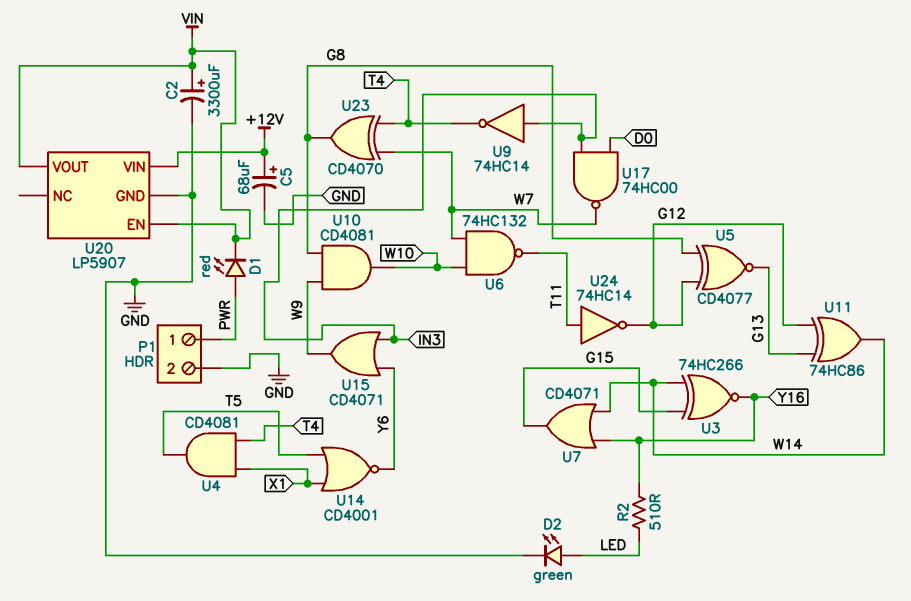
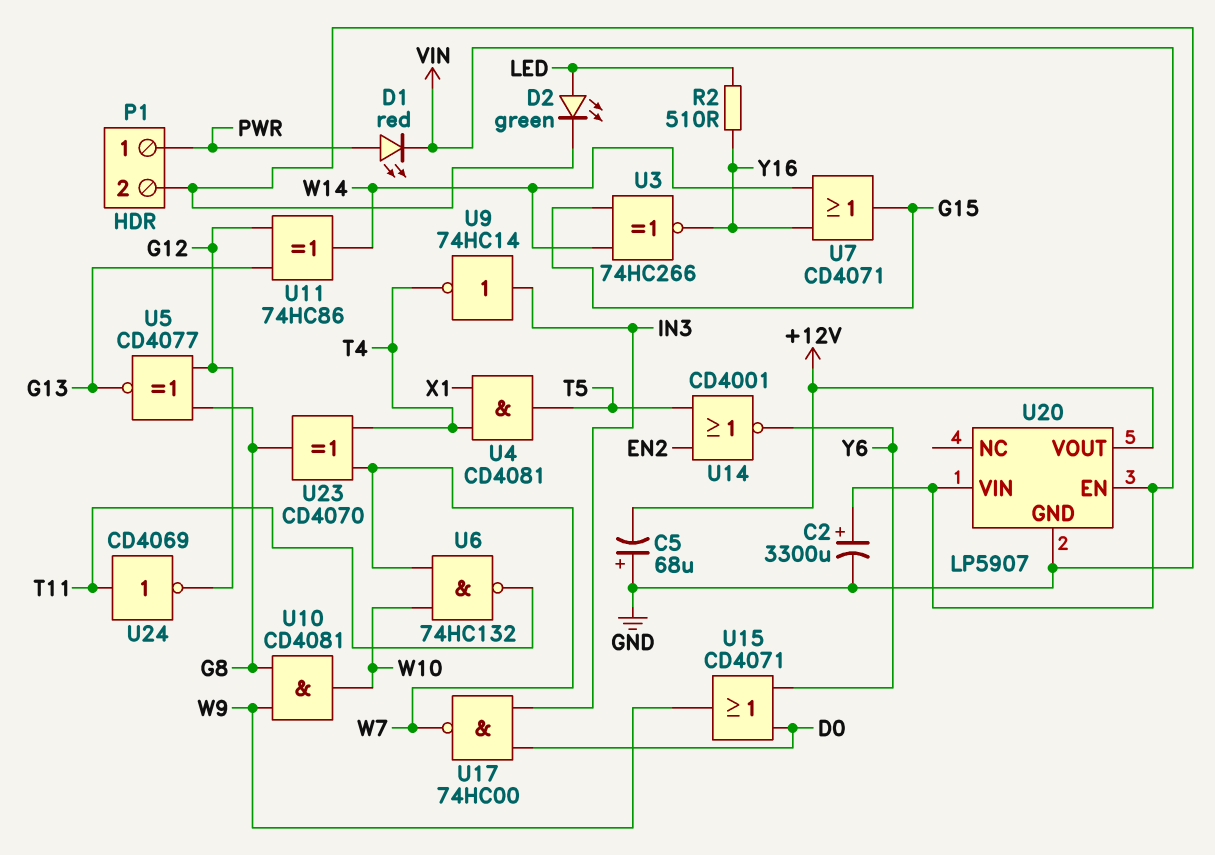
C5: 68uF (plus +12V, minus GND) -> 68uF (plus GND, minus +12V)
U14: NOR CD4001 (in T5, in X1, out Y6) -> NOR CD4001 (in EN2, in T5, out Y6)
U15: OR CD4071 (in IN3, in Y6, out W9) -> OR CD4071 (in D0, in Y6, out W9)
U20 pin VIN: +12V -> VIN
U20 pin VOUT: VIN -> +12V
U24: NOT 74HC14 (in T11, out G12) -> NOT CD4069 (in T11, out G12)

